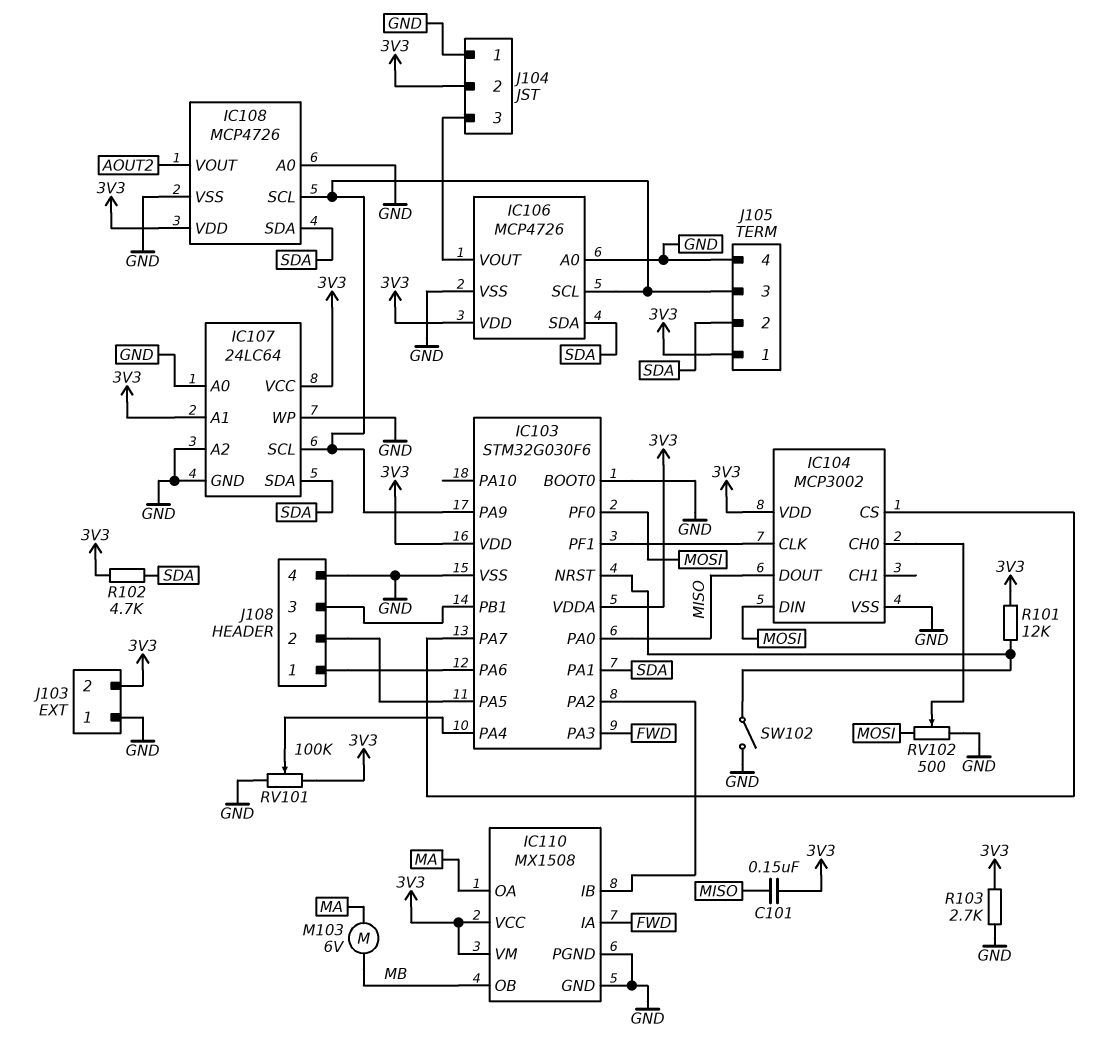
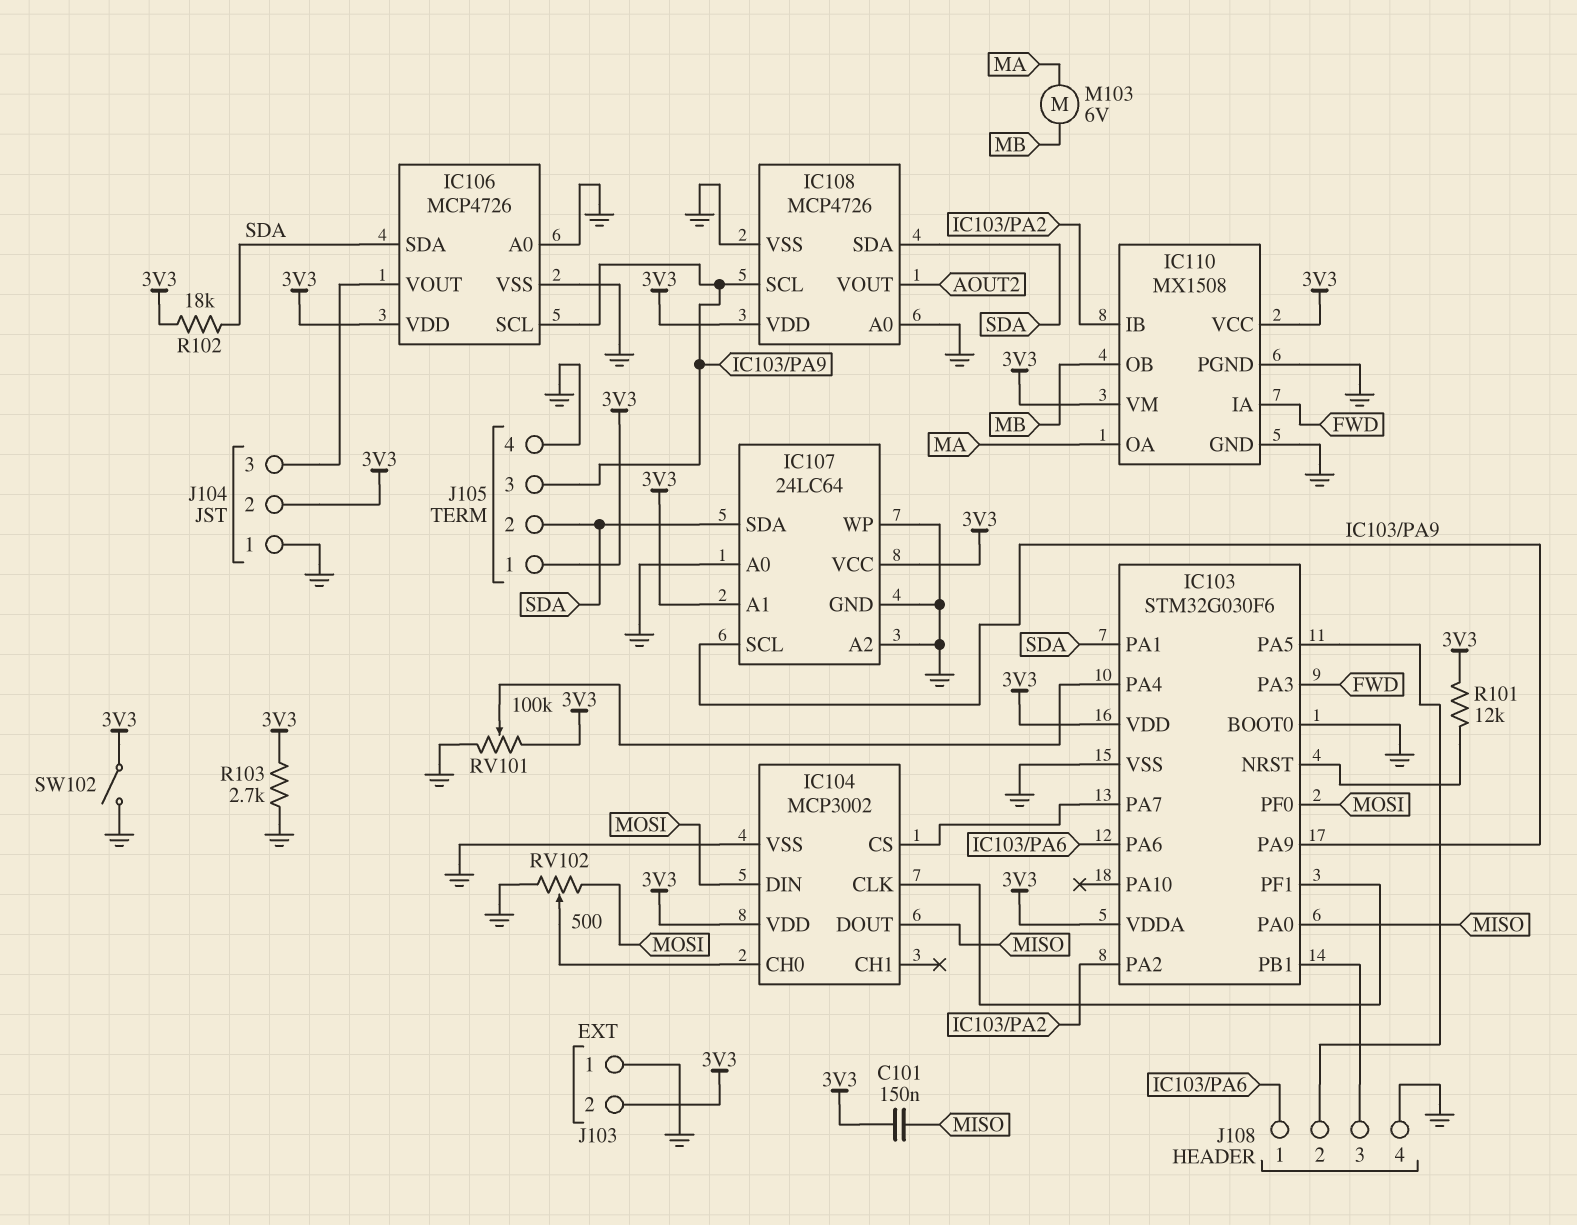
R102: 4.7k (3V3, SDA) -> 18k (3V3, SDA)
SW102: switch (GND, IC103/NRST) -> switch (3V3, GND)

